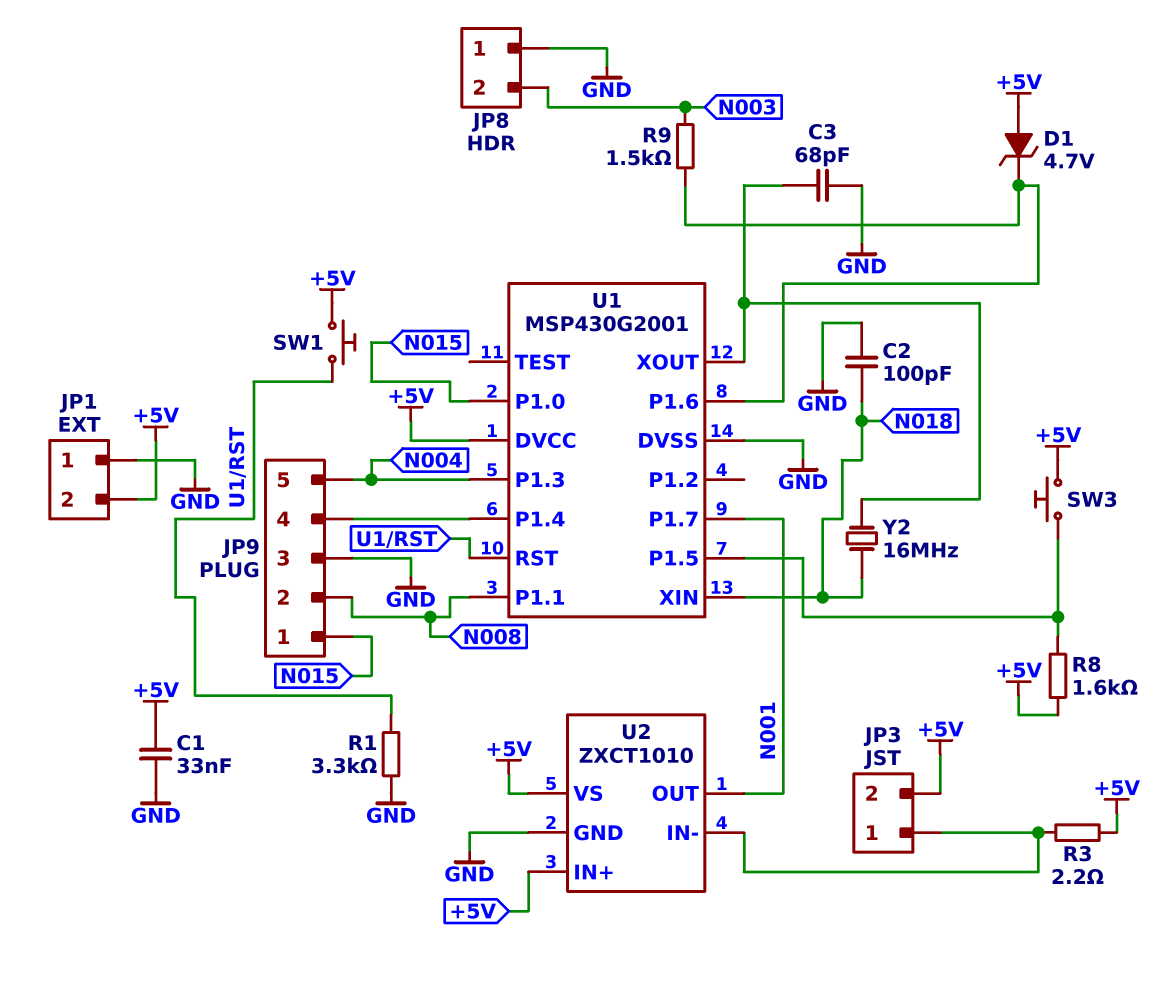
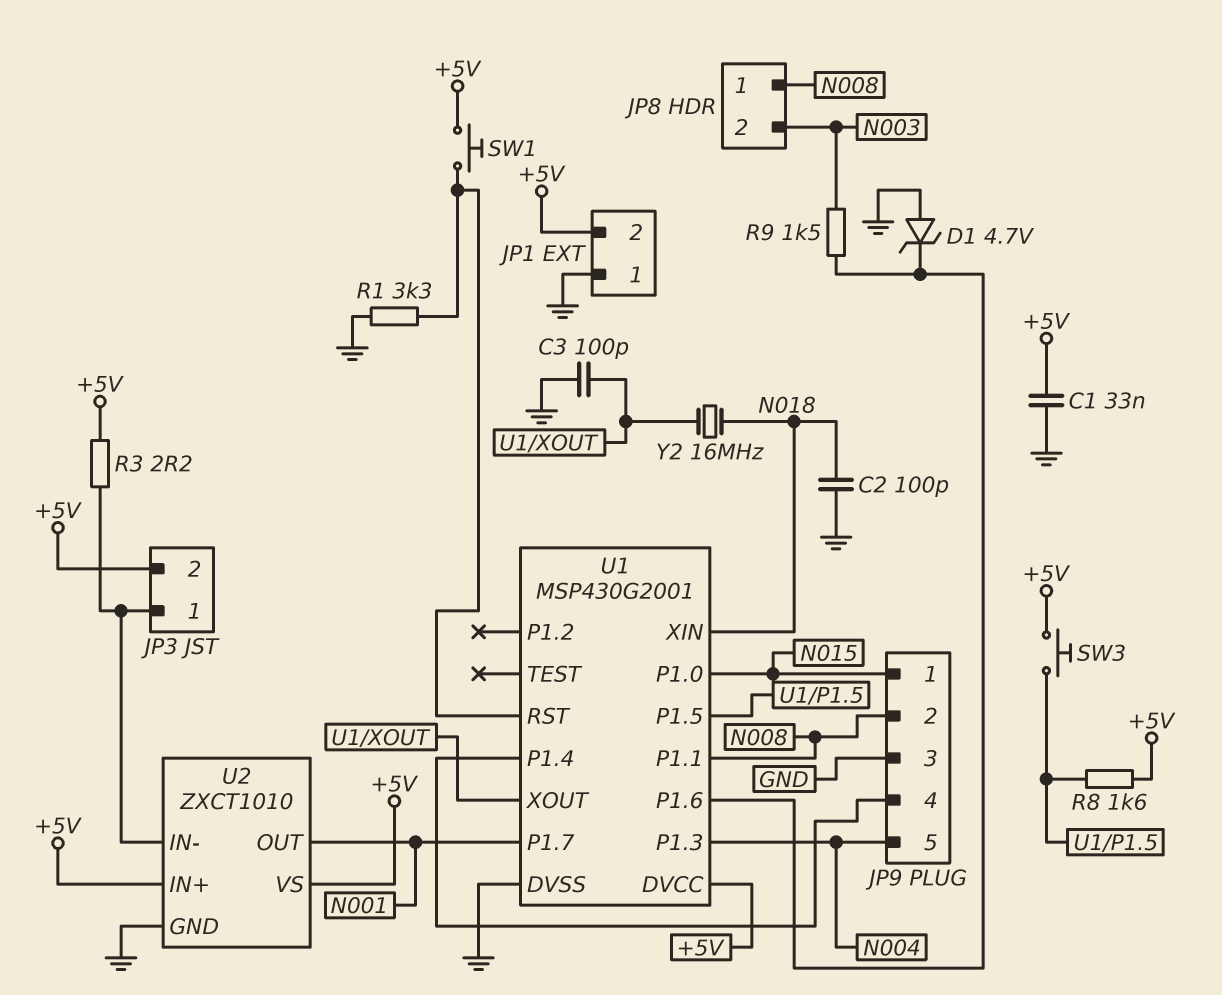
C3: 68pF (GND, U1/XOUT) -> 100pF (GND, U1/XOUT)
D1: zener 4.7V (A +5V, K U1/P1.6) -> zener 4.7V (A GND, K U1/P1.6)
JP8 pin 1: GND -> N008

